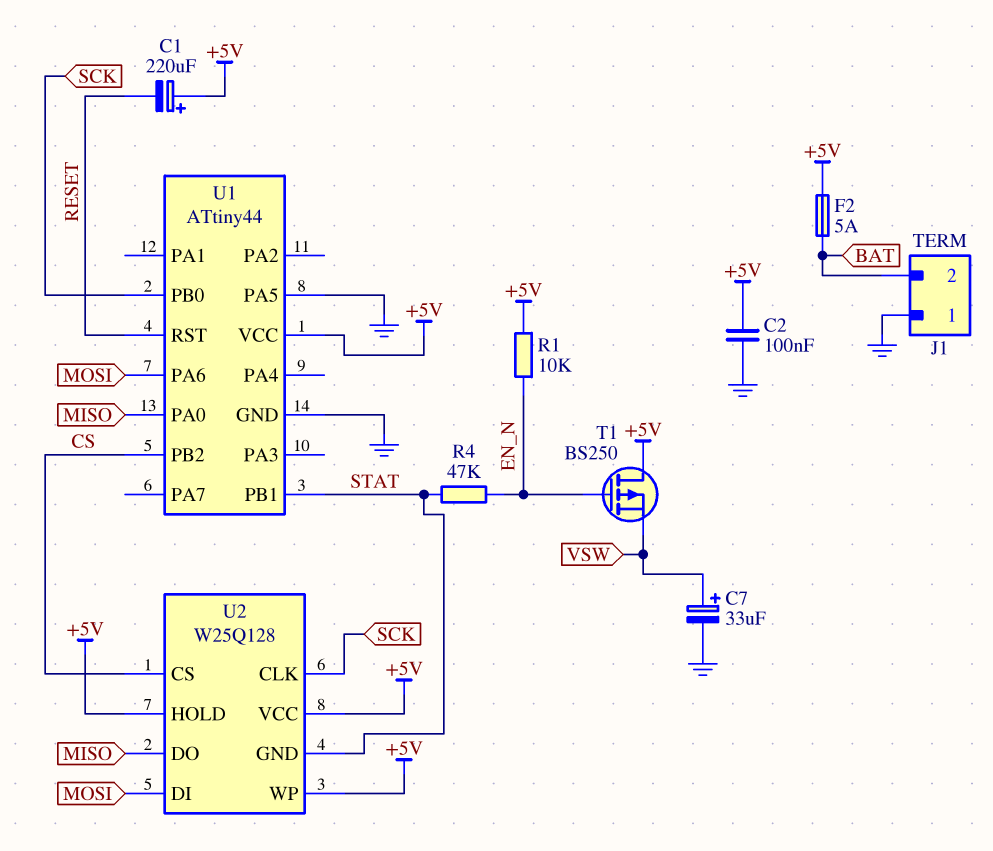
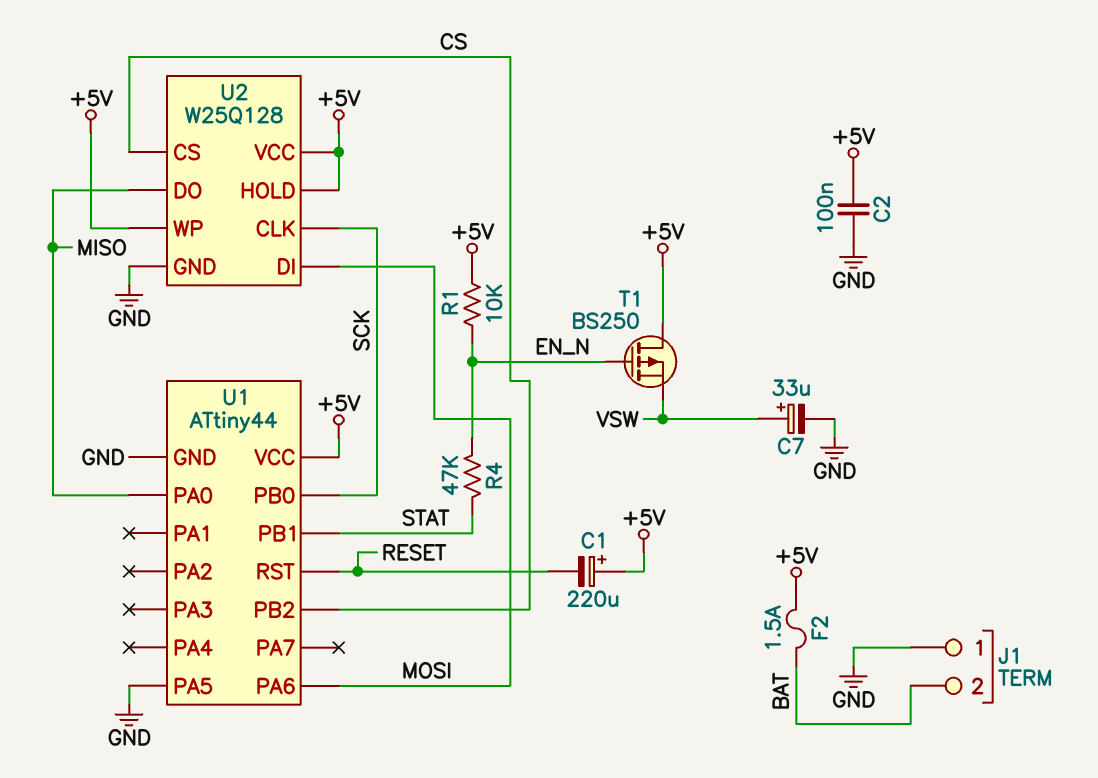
F2: 5A (+5V, BAT) -> 1.5A (+5V, BAT)
U2 pin GND: STAT -> GND

